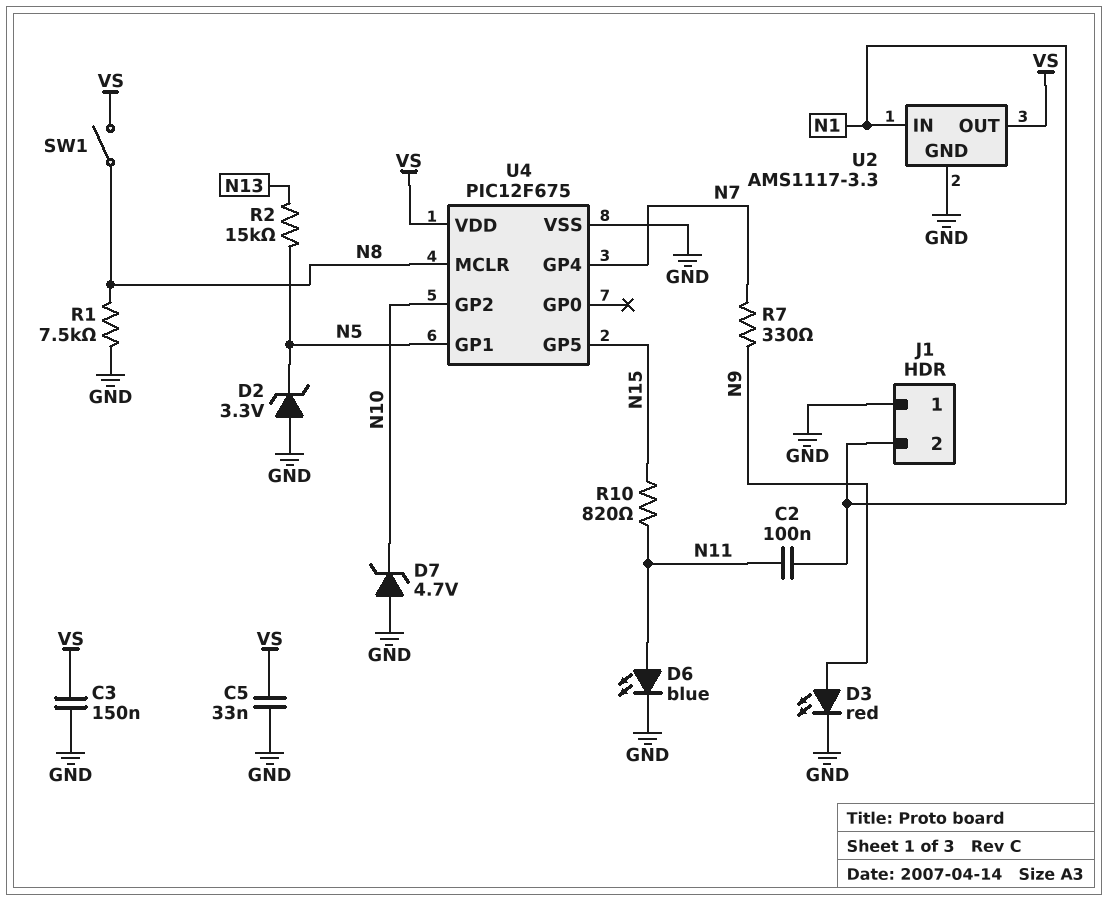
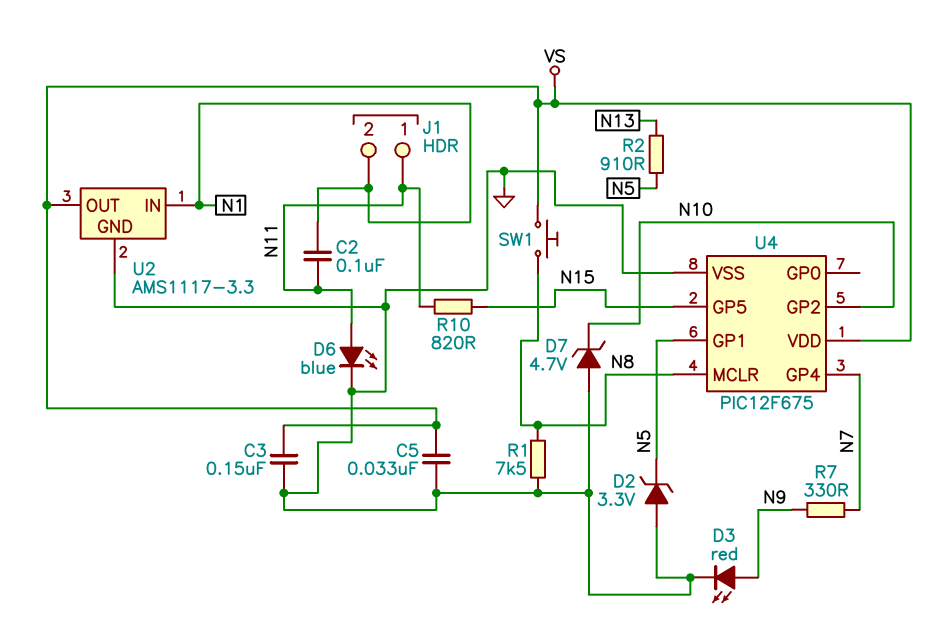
J1 pin 1: GND -> N11
R2: 15k (N5, N13) -> 910 (N5, N13)
SW1: switch (N8, VS) -> button (N8, VS)

